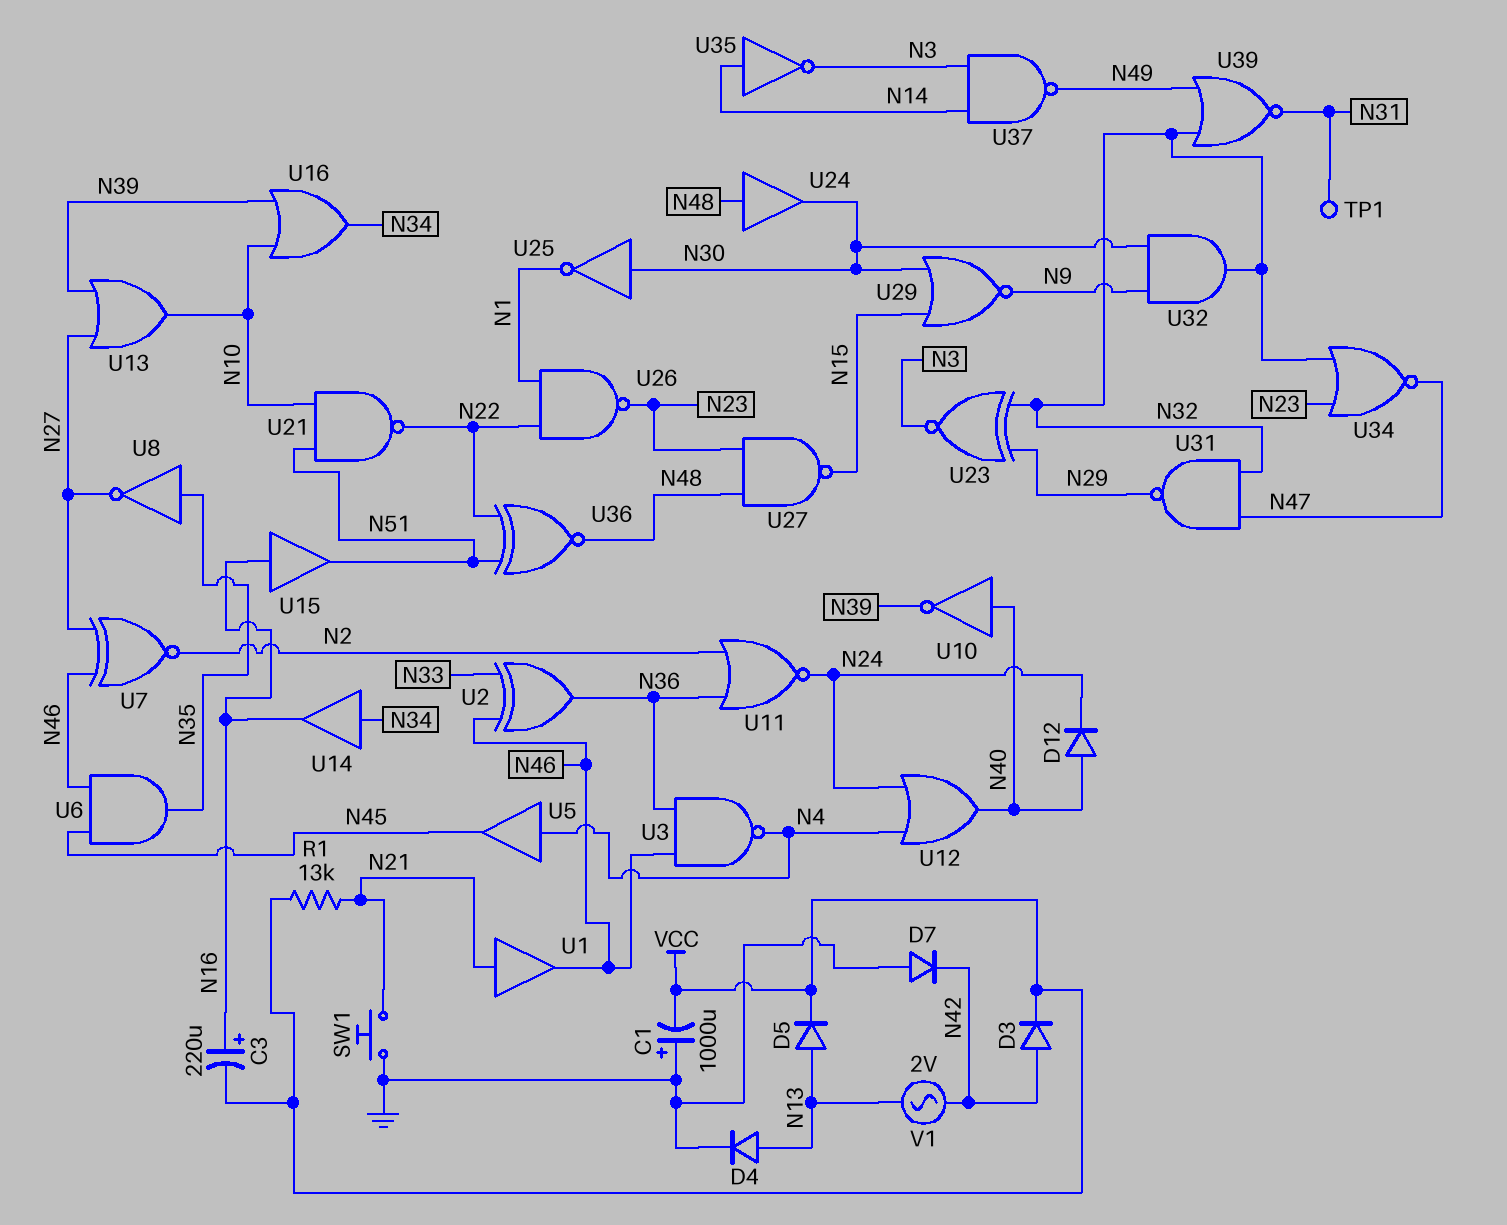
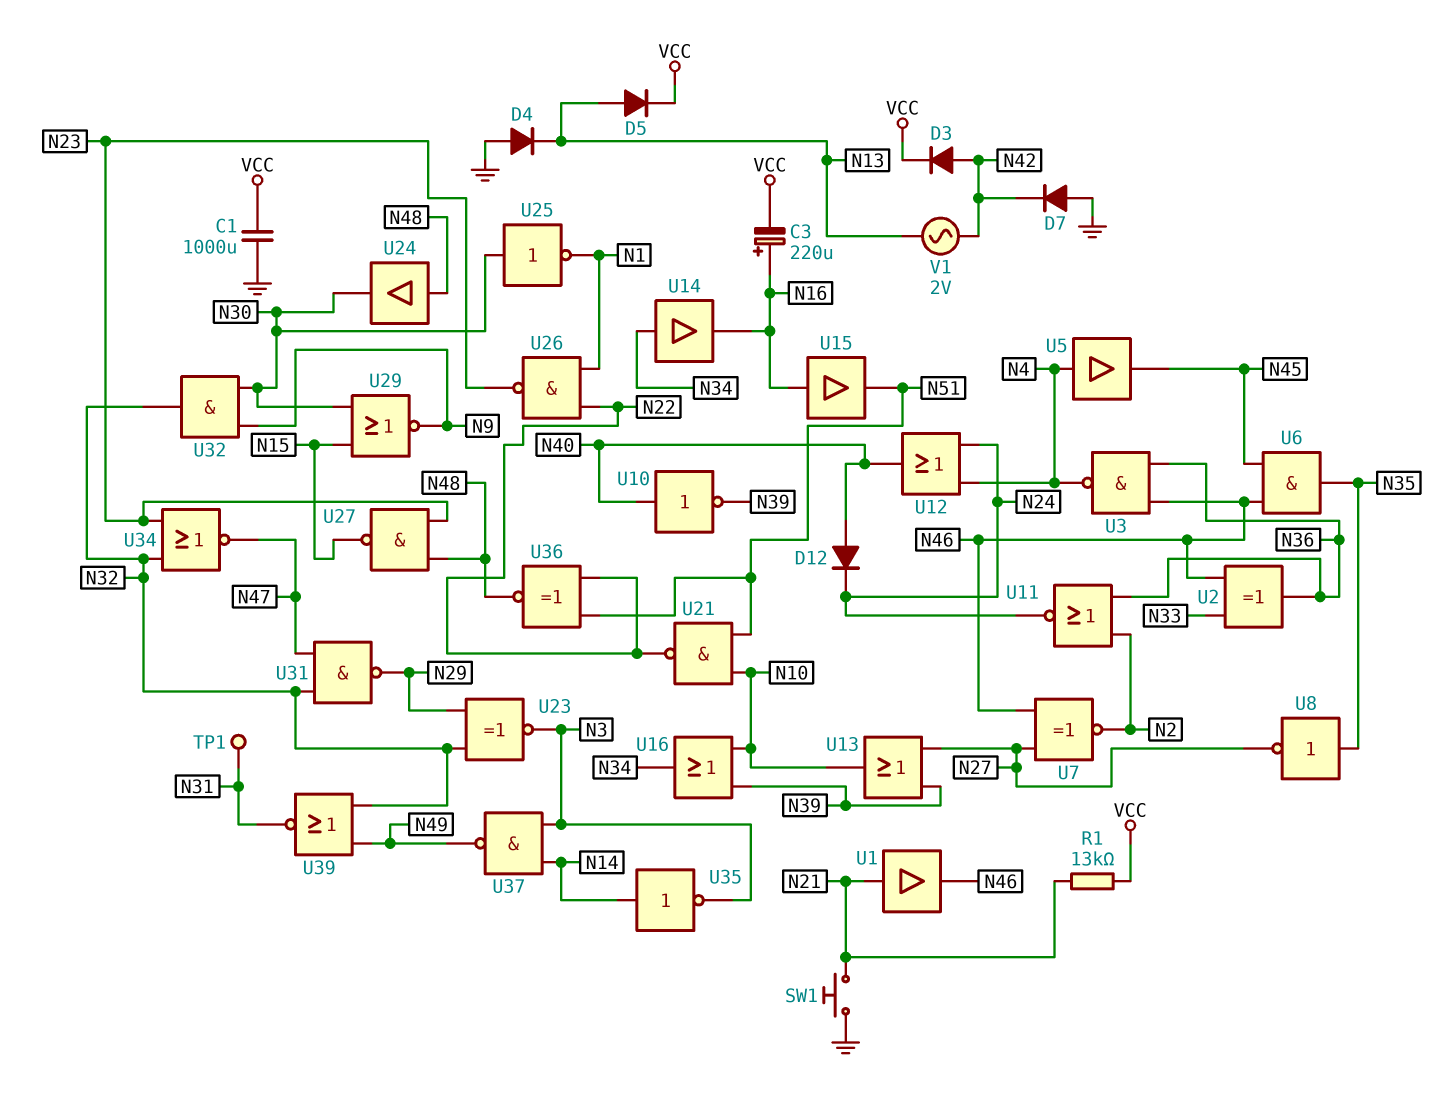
C1: 1000uF (plus GND, minus VCC) -> 1000uF (GND, VCC)
D4: diode (A N13, K GND) -> diode (A GND, K N13)

